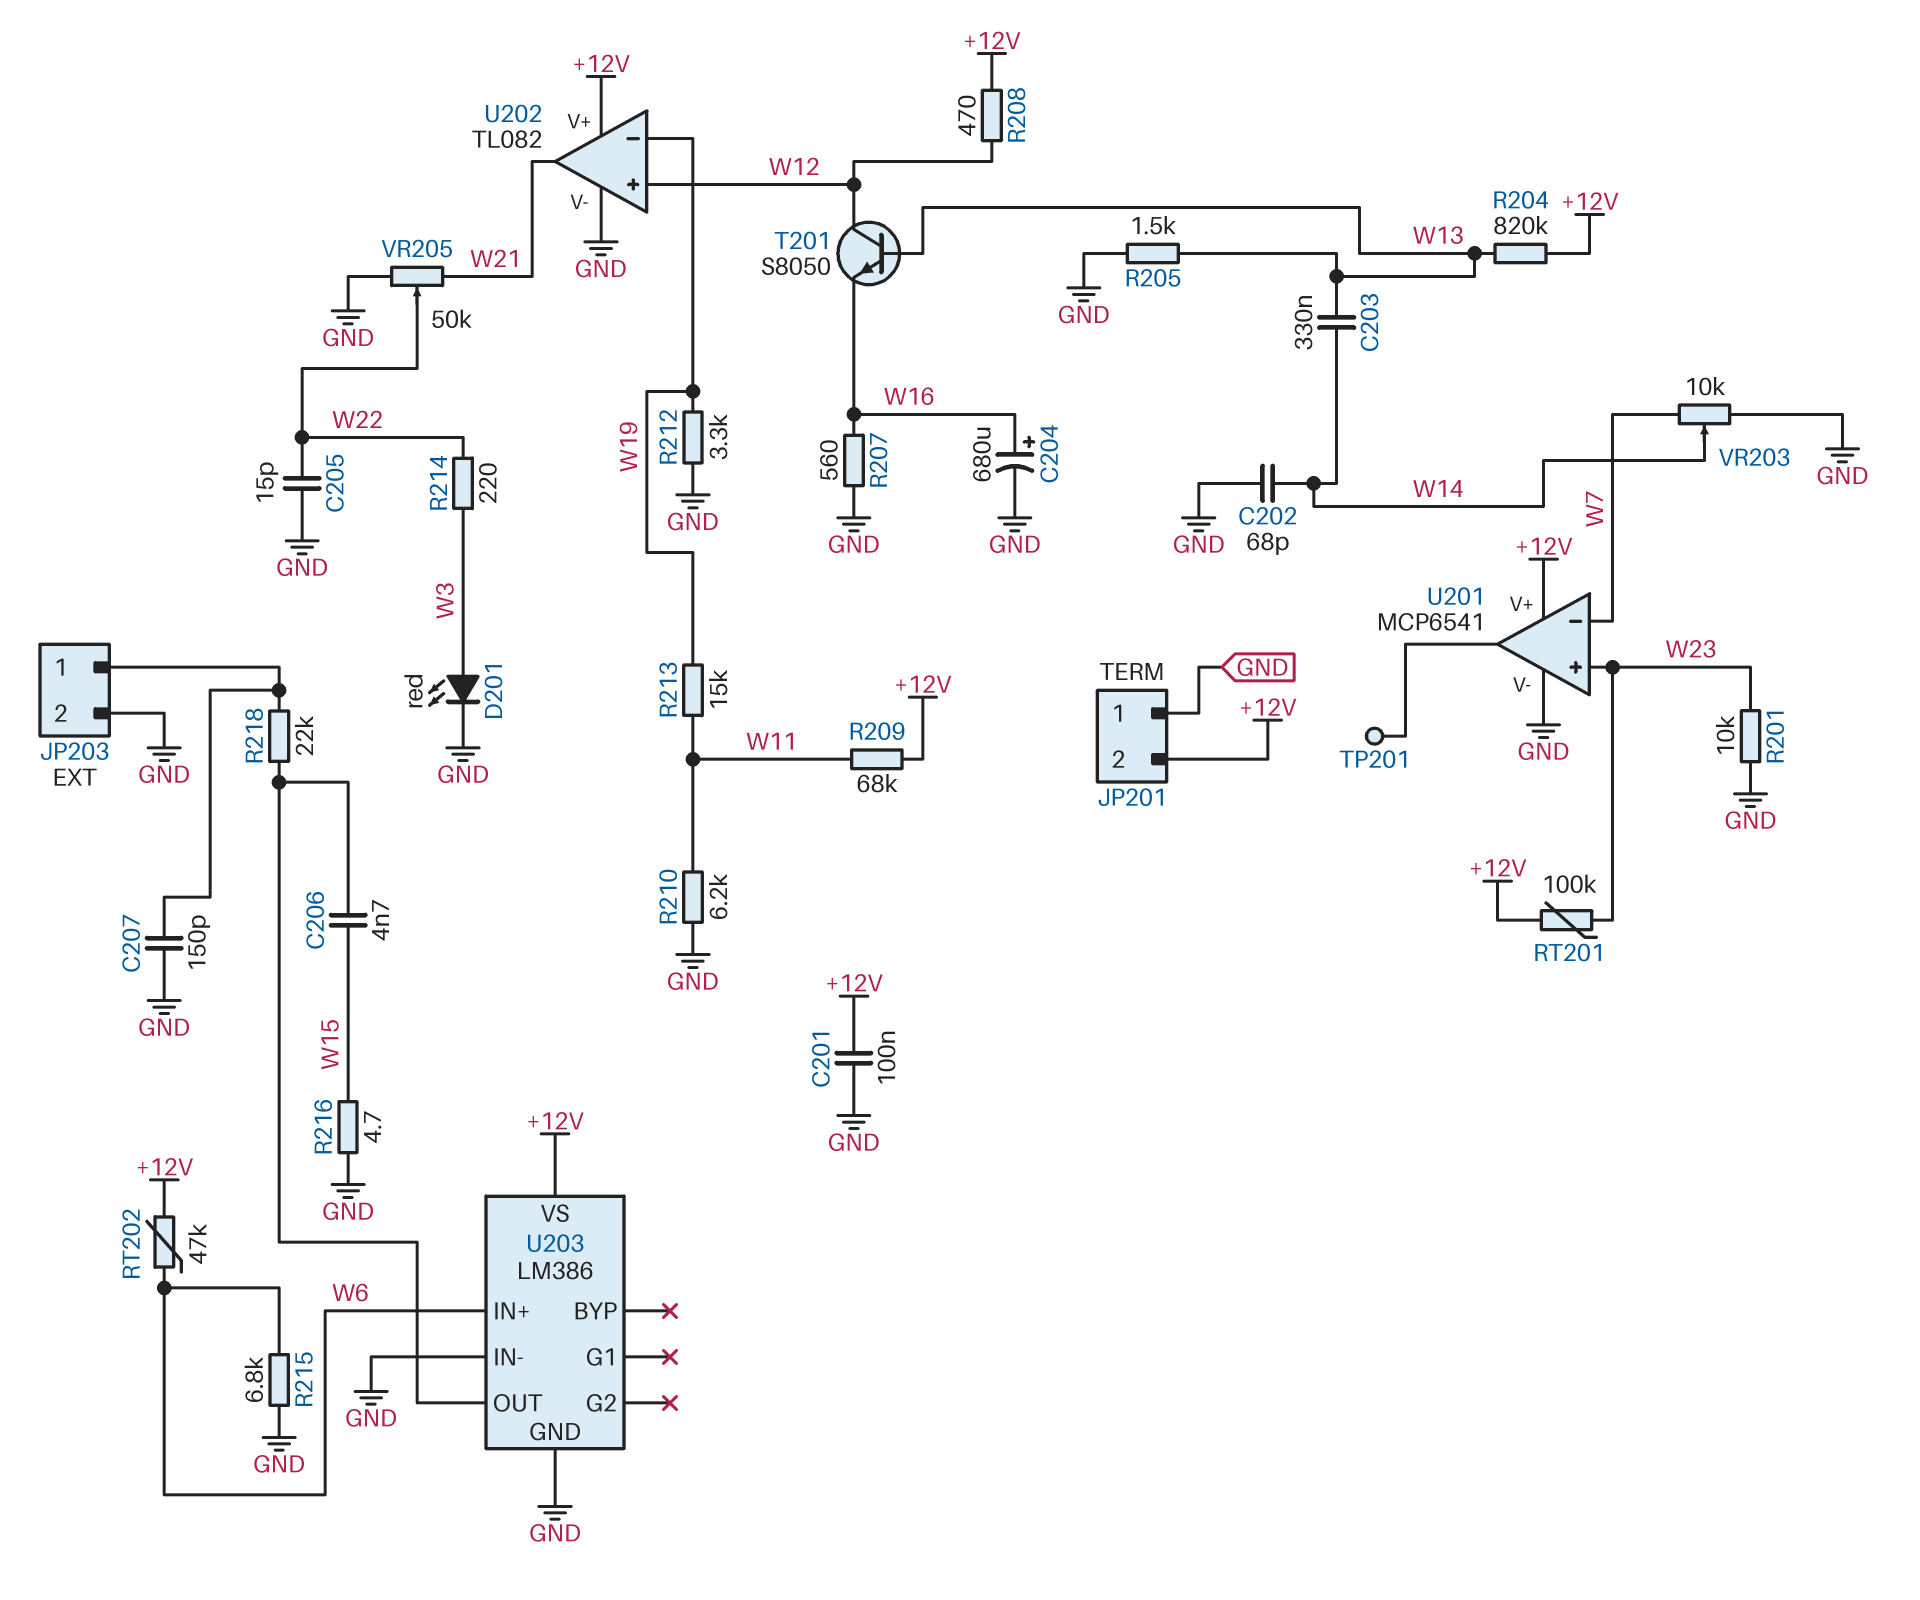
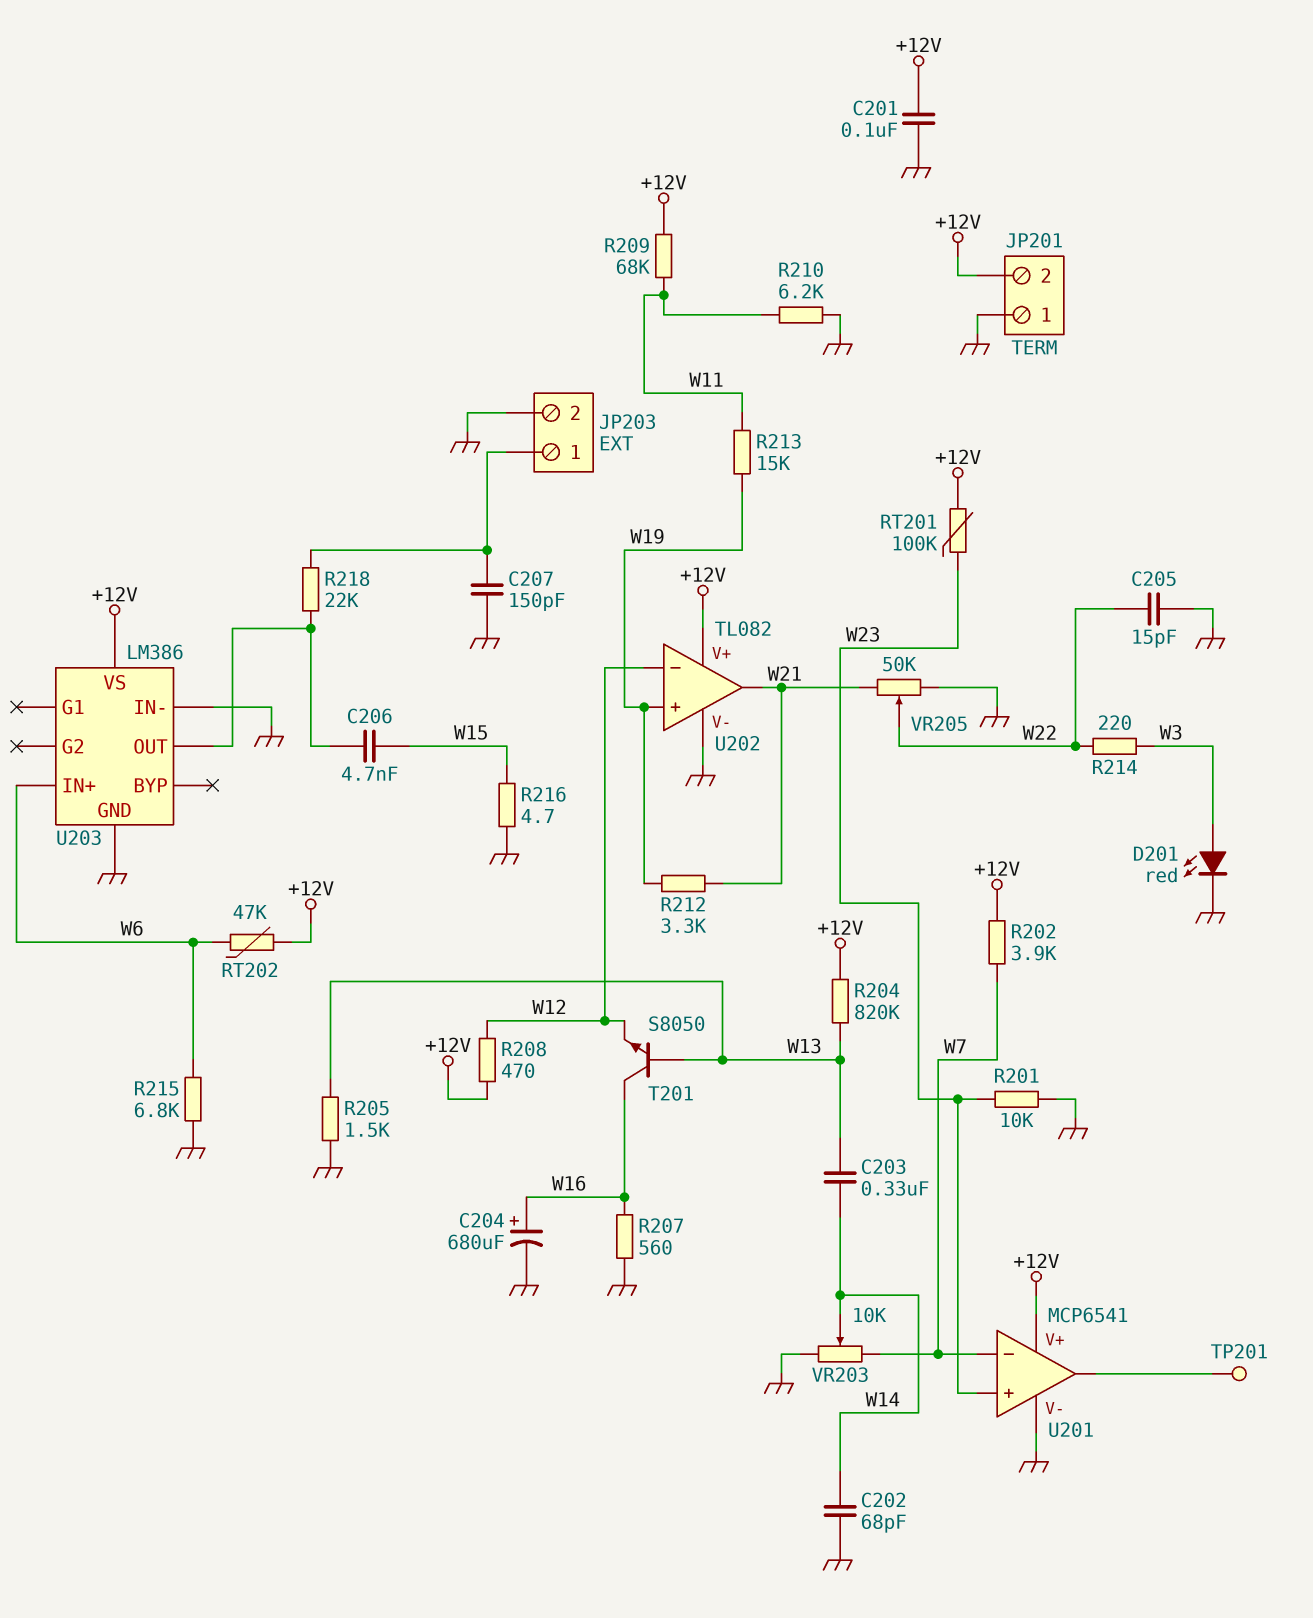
R202: none -> 3.9k (+12V, W7)
R212: 3.3k (GND, W19) -> 3.3k (W19, W21)
T201: NPN S8050 (B W13, C W12, E W16) -> NPN S8050 (B W13, C W16, E W12)
U202 pin in+: W12 -> W19
U202 pin in-: W19 -> W12

